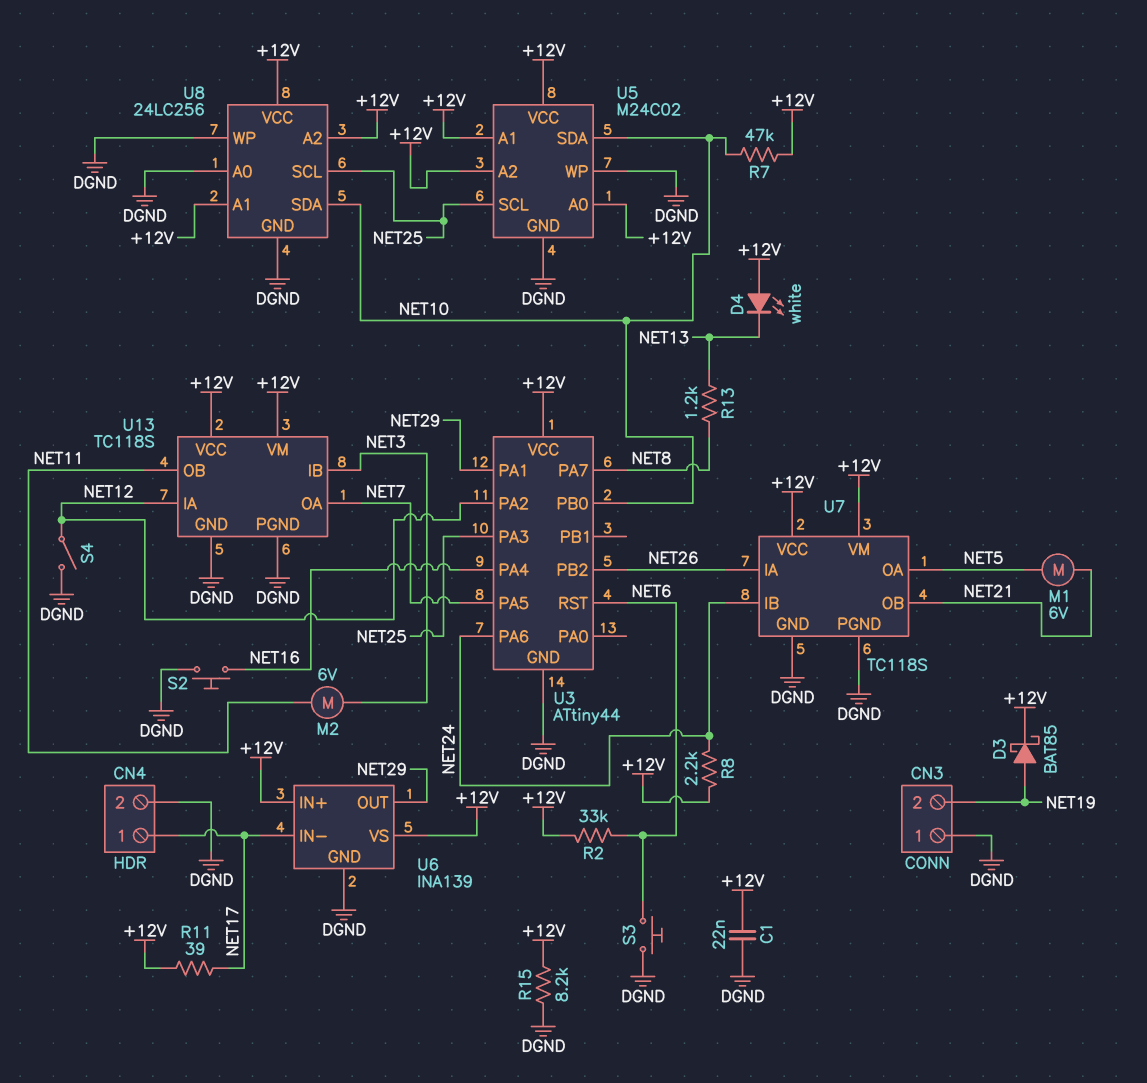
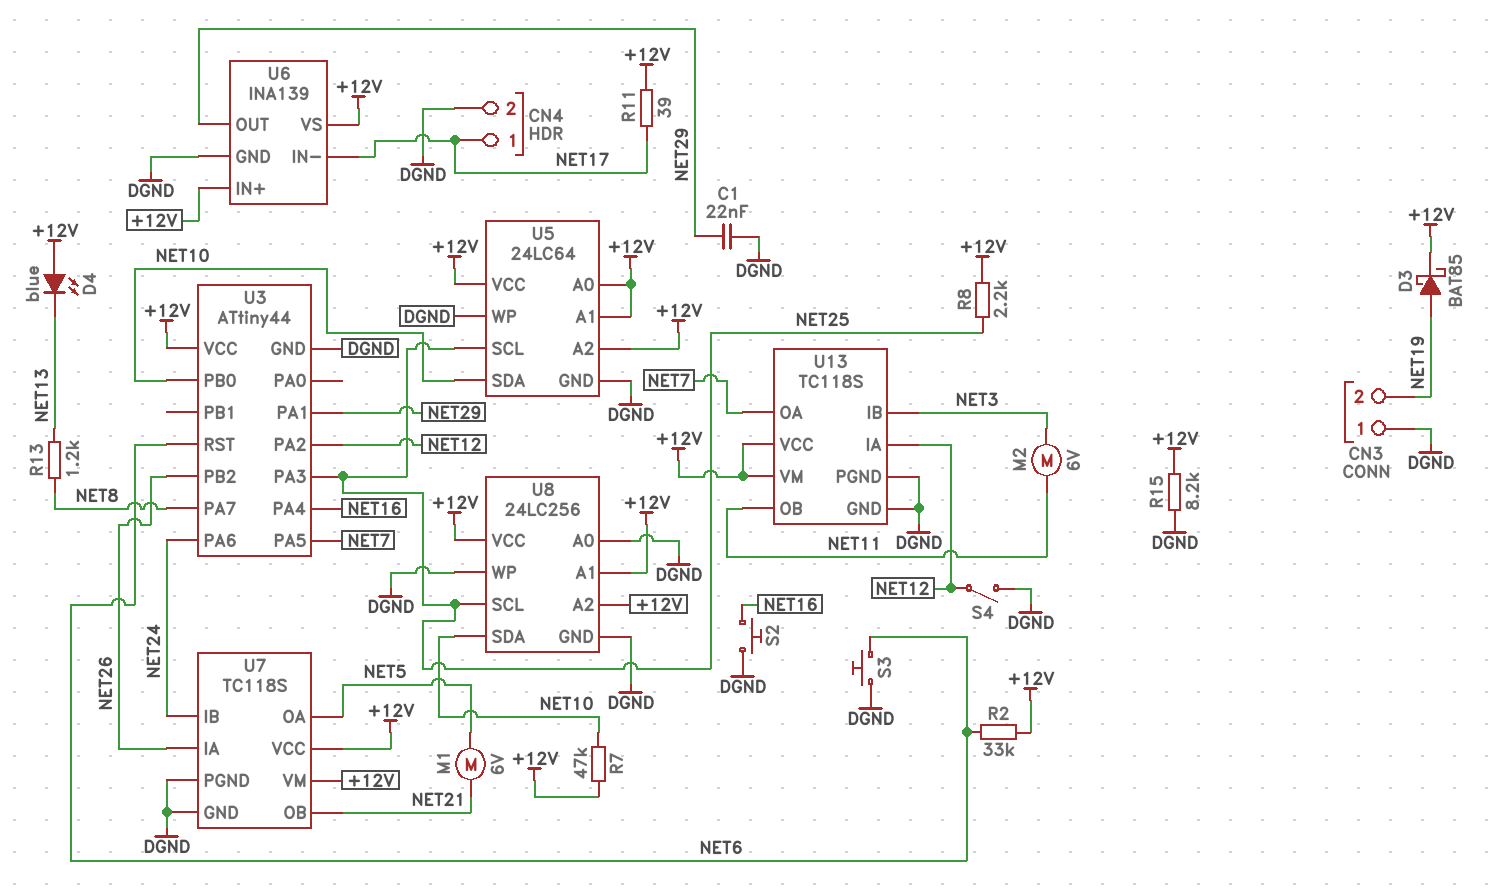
C1: 22nF (+12V, DGND) -> 22nF (DGND, NET29)
D4: LED white (A +12V, K NET13) -> LED blue (A +12V, K NET13)
R8: 2.2k (+12V, NET24) -> 2.2k (+12V, NET25)
U5: M24C02 -> 24LC64

